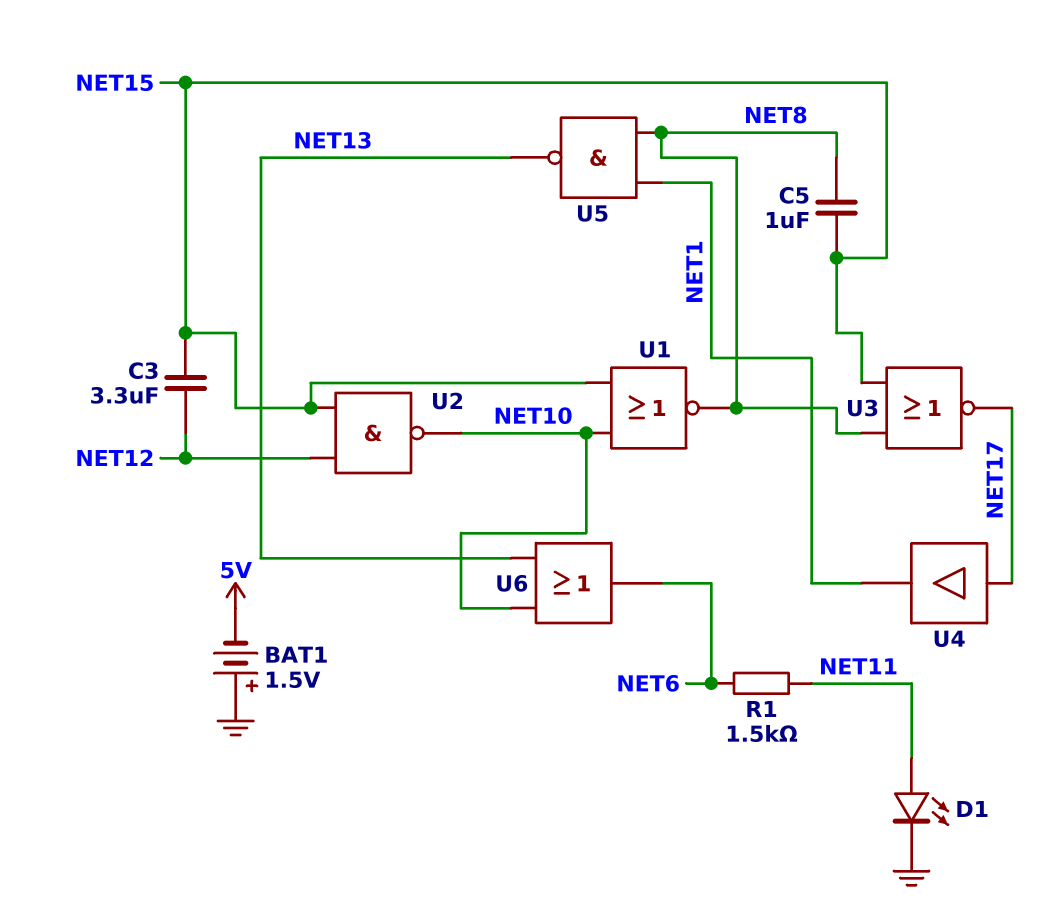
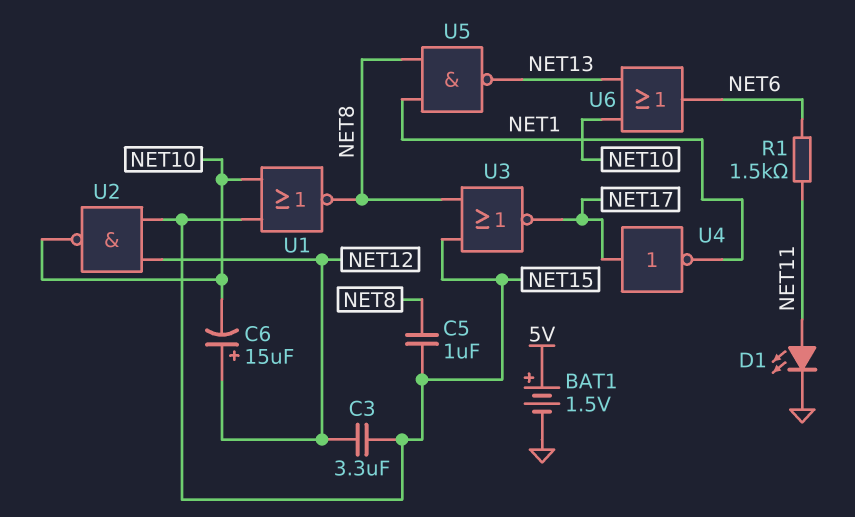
BAT1: 1.5V (plus GND, minus 5V) -> 1.5V (plus 5V, minus GND)
C6: none -> 15uF (plus NET12, minus NET10)
U4: buffer (in NET17, out NET1) -> NOT (in NET17, out NET1)

